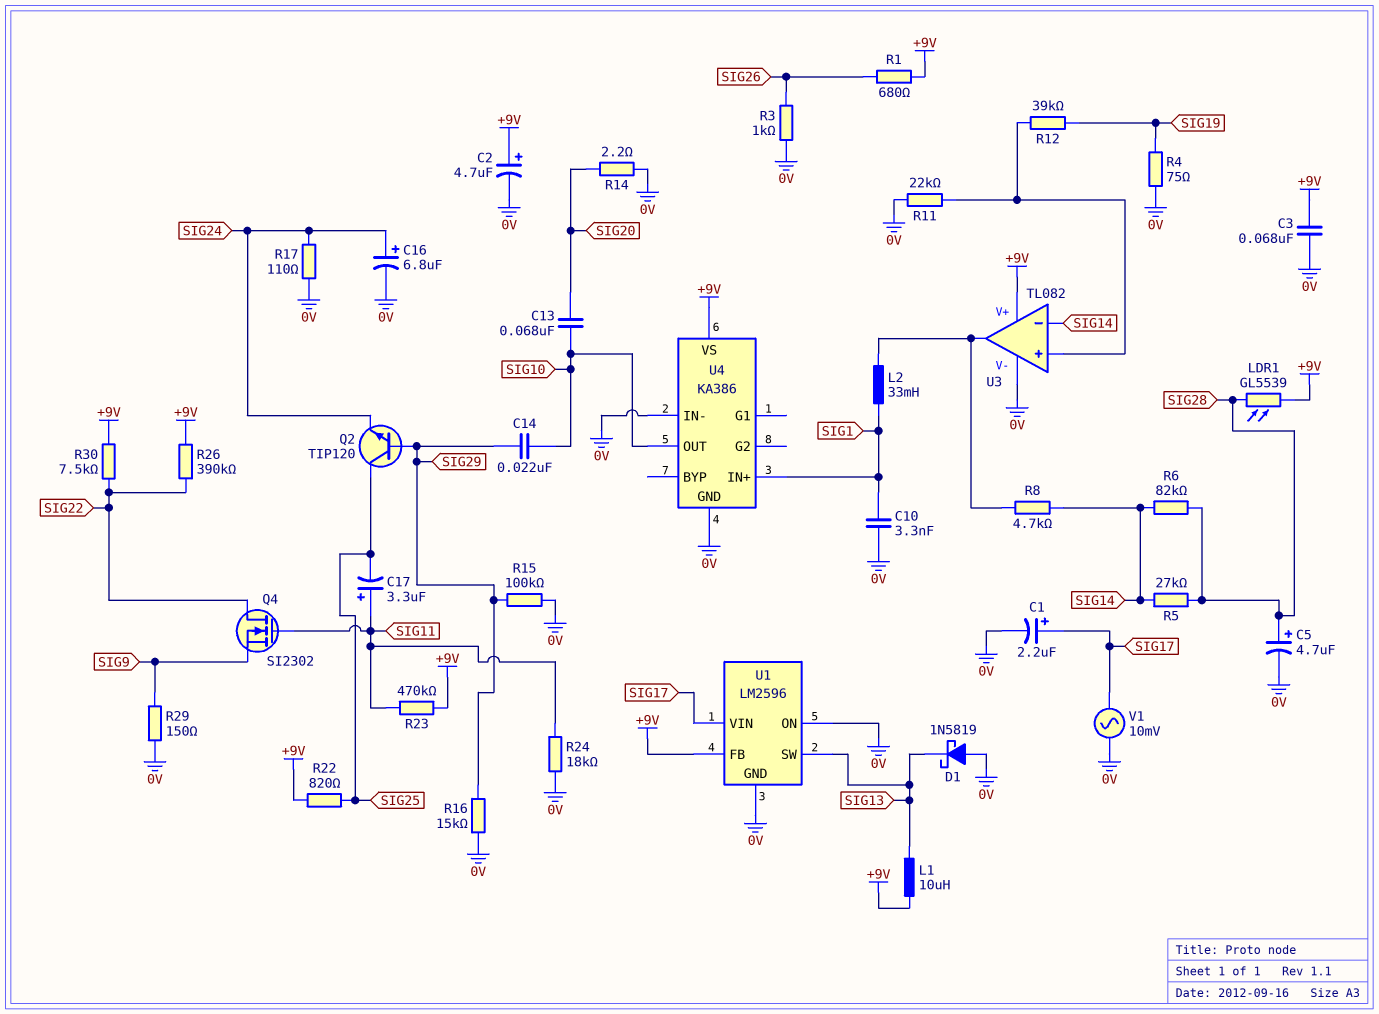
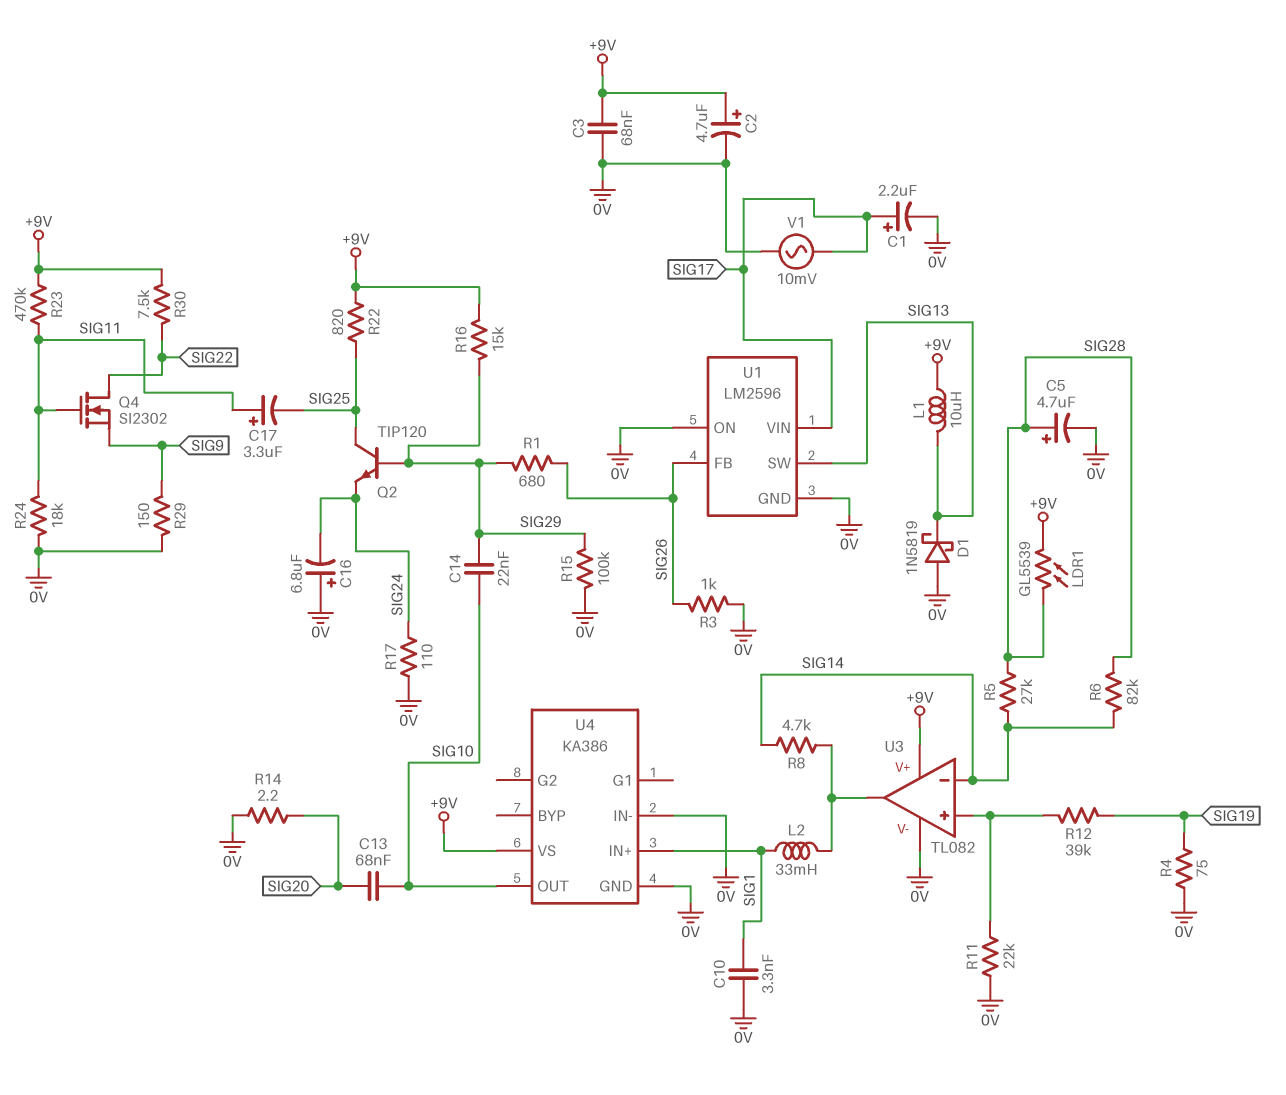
C16: 6.8uF (plus SIG24, minus 0V) -> 6.8uF (plus 0V, minus SIG24)
R1: 680 (+9V, SIG26) -> 680 (SIG26, SIG29)
R16: 15k (0V, SIG29) -> 15k (+9V, SIG29)
R26: 390k (+9V, SIG22) -> none
U1 pin FB: +9V -> SIG26

